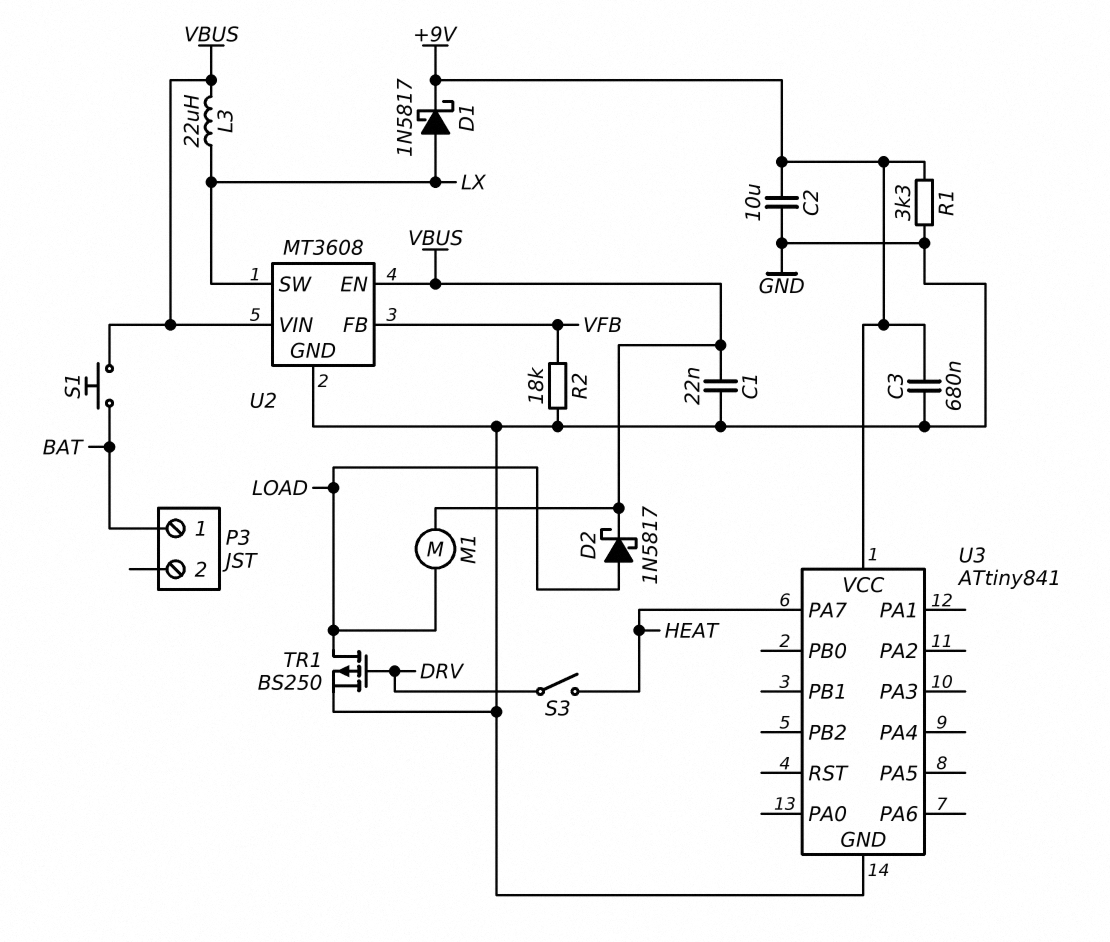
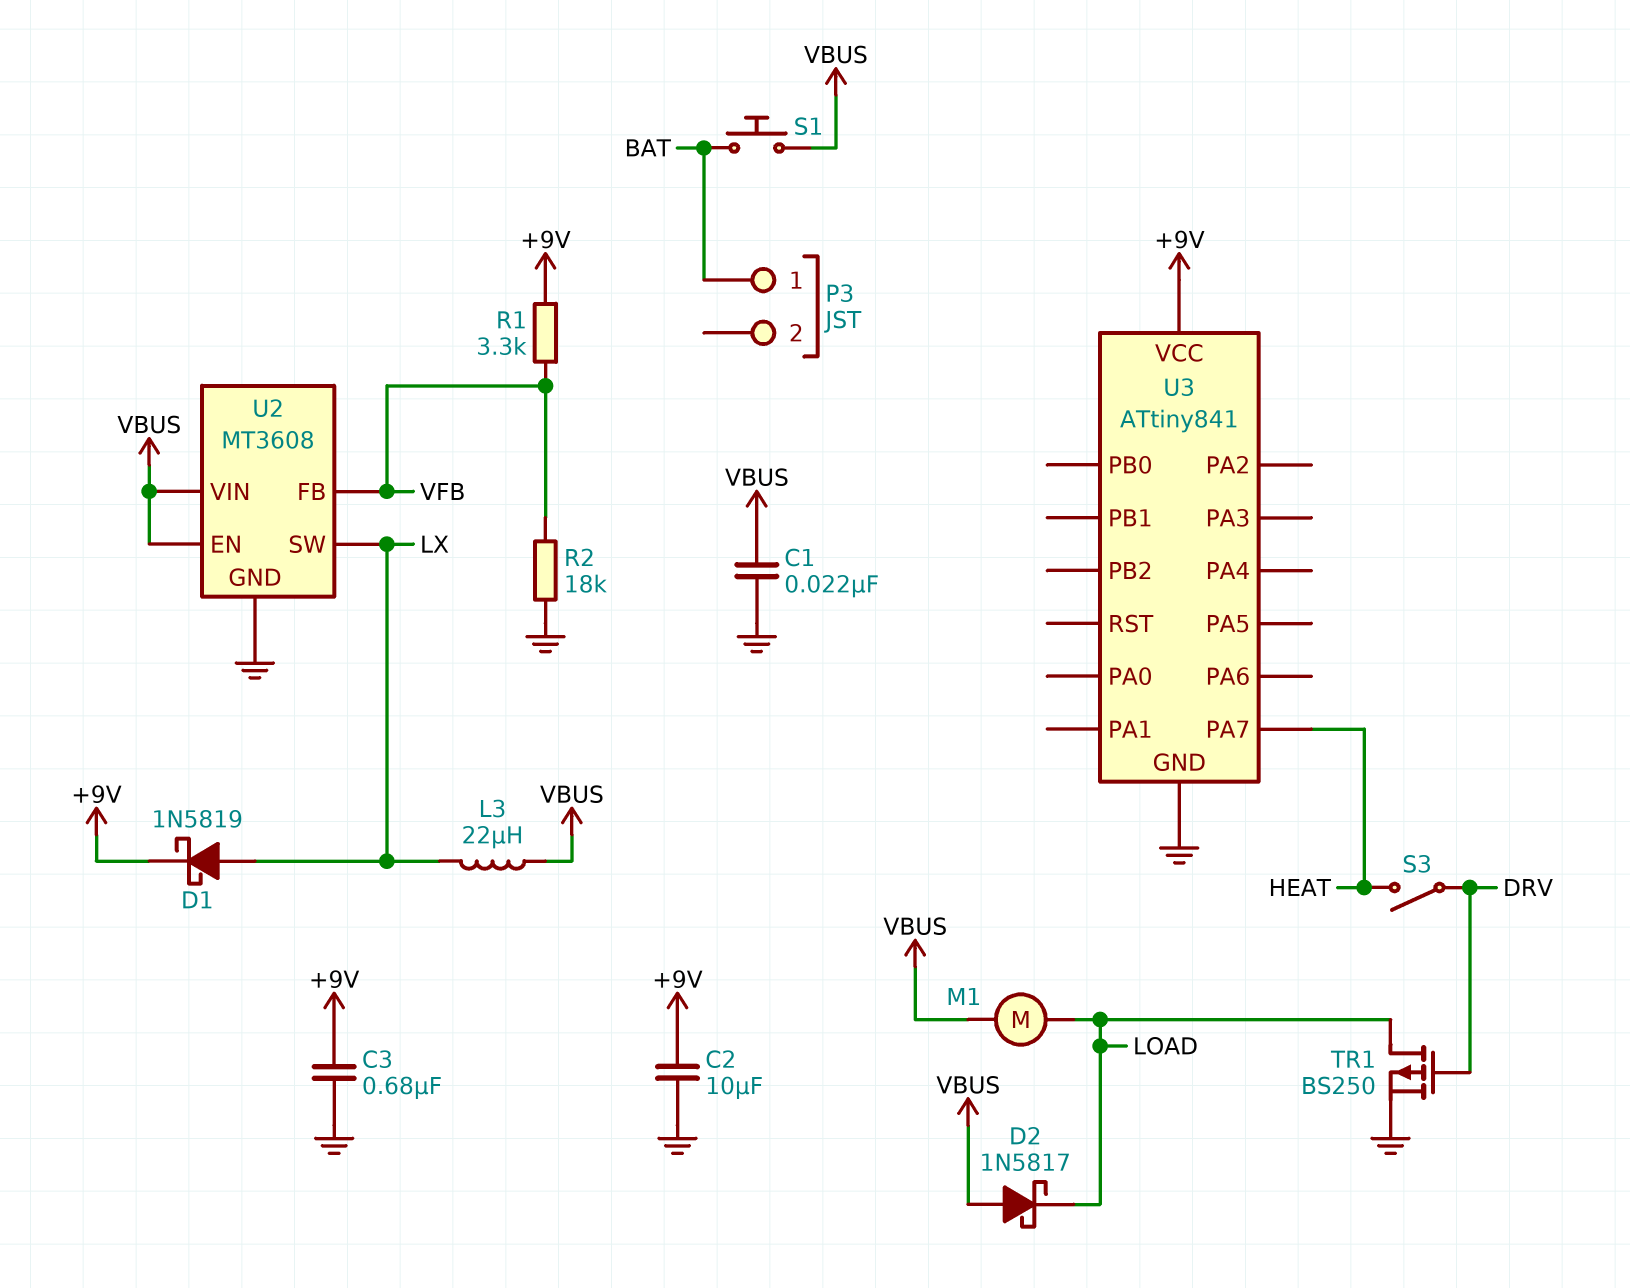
D1: schottky 1N5817 (A LX, K +9V) -> schottky 1N5819 (A LX, K +9V)
D2: schottky 1N5817 (A LOAD, K VBUS) -> schottky 1N5817 (A VBUS, K LOAD)
R1: 3.3k (+9V, GND) -> 3.3k (+9V, VFB)

